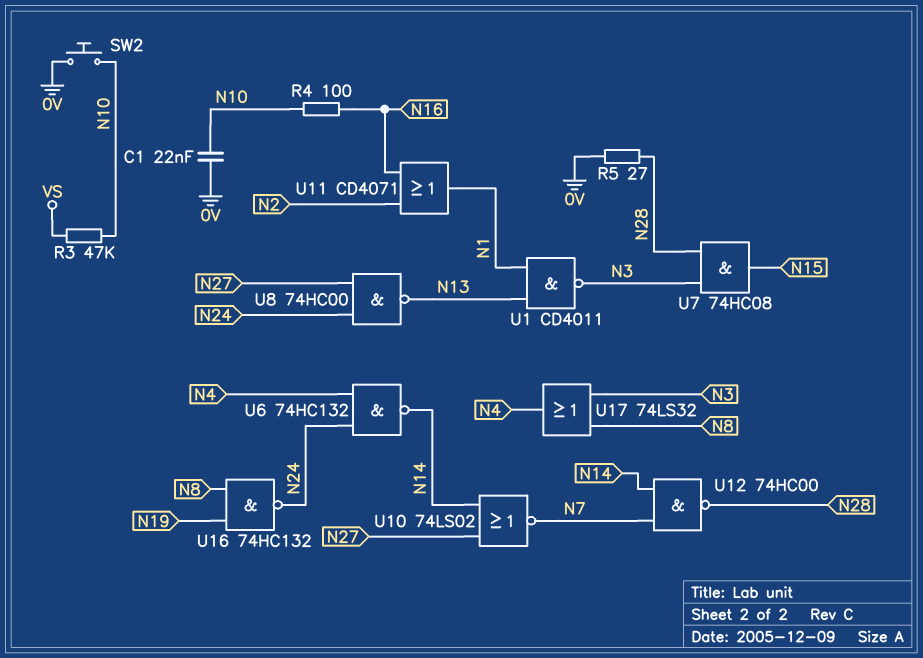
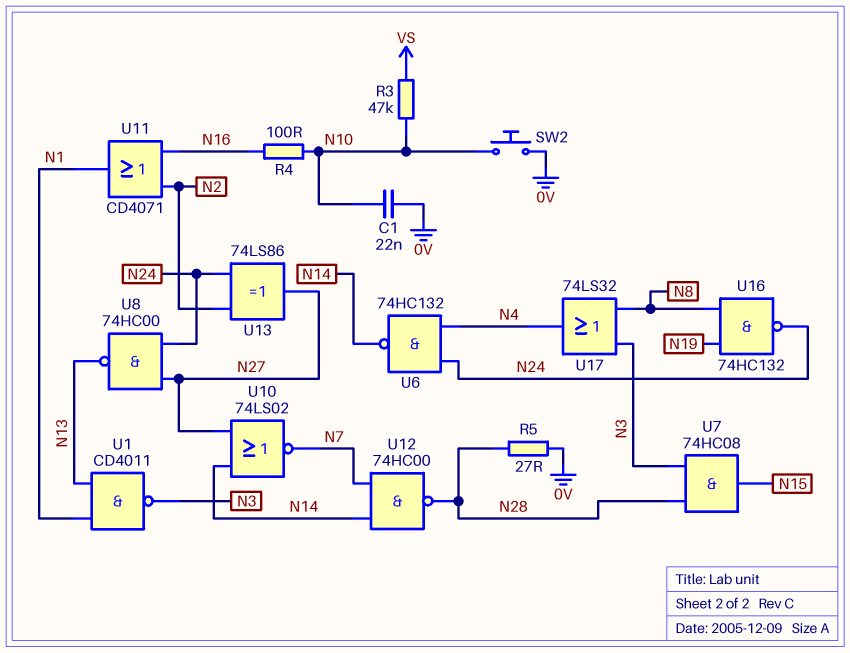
U13: none -> XOR 74LS86 (in N2, in N24, out N27)

